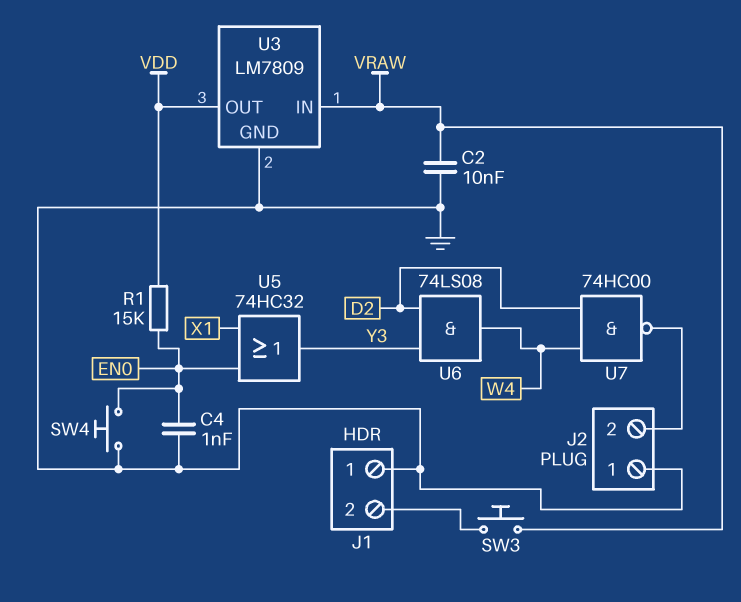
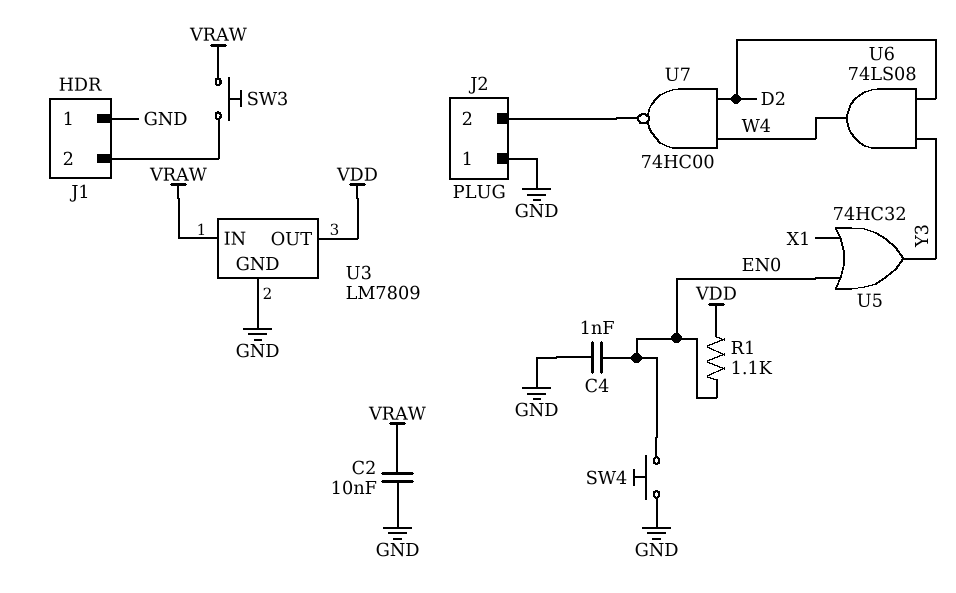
R1: 15k (EN0, VDD) -> 1.1k (EN0, VDD)

